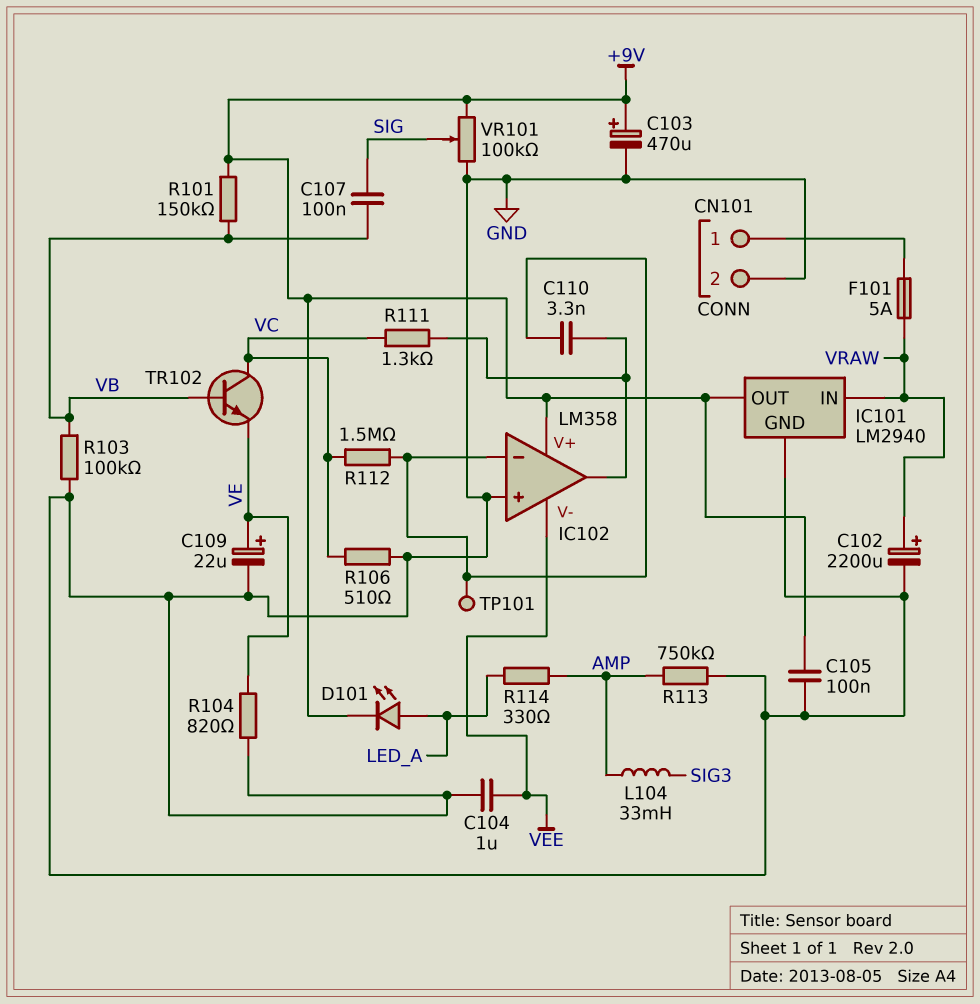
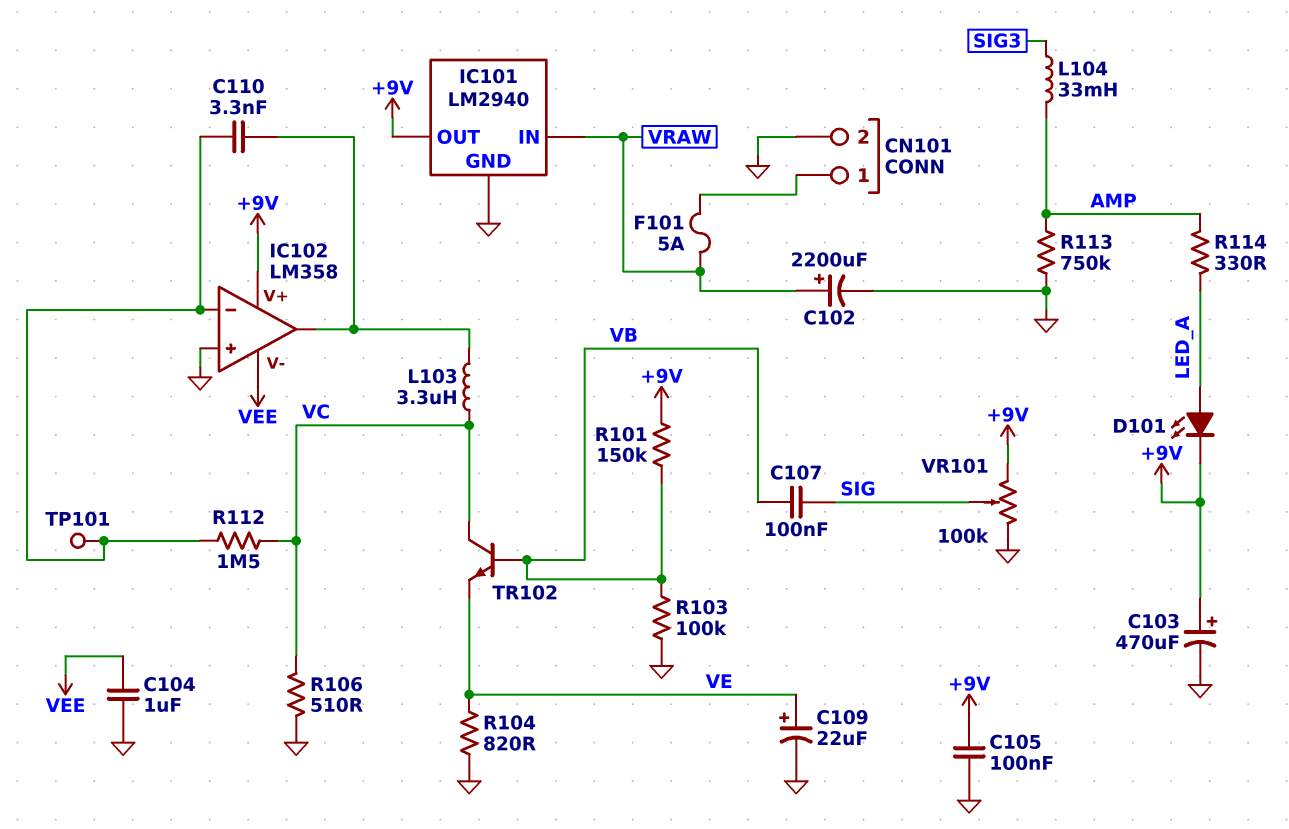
L103: none -> 3.3uH (IC102/out, VC)
R111: 1.3k (IC102/out, VC) -> none

